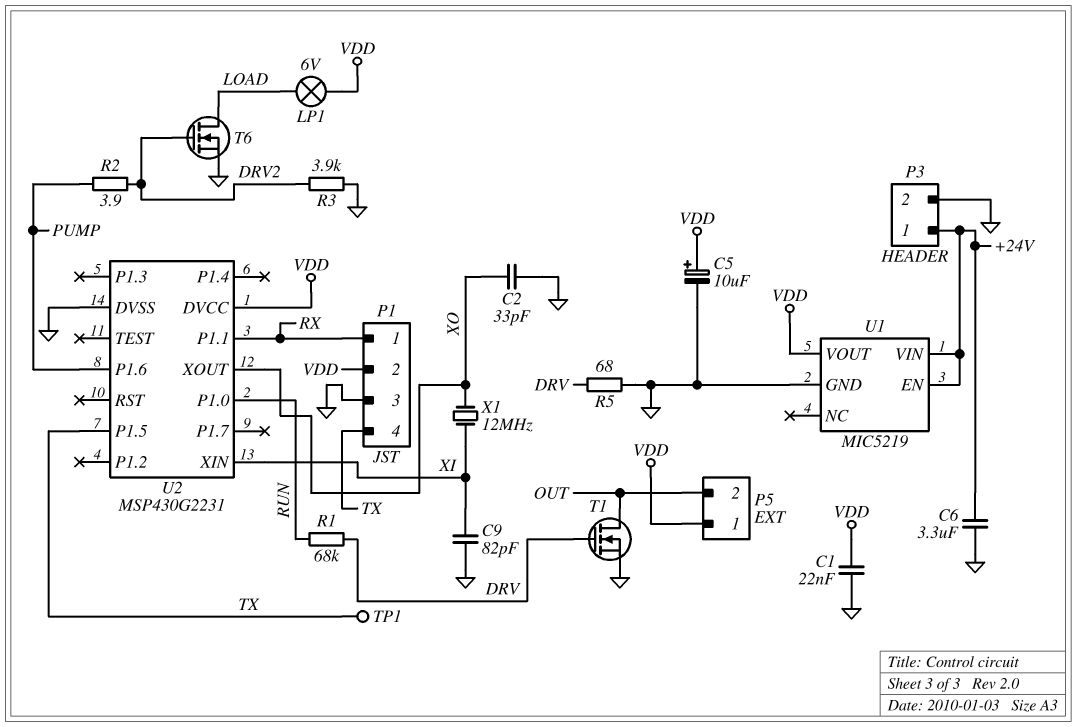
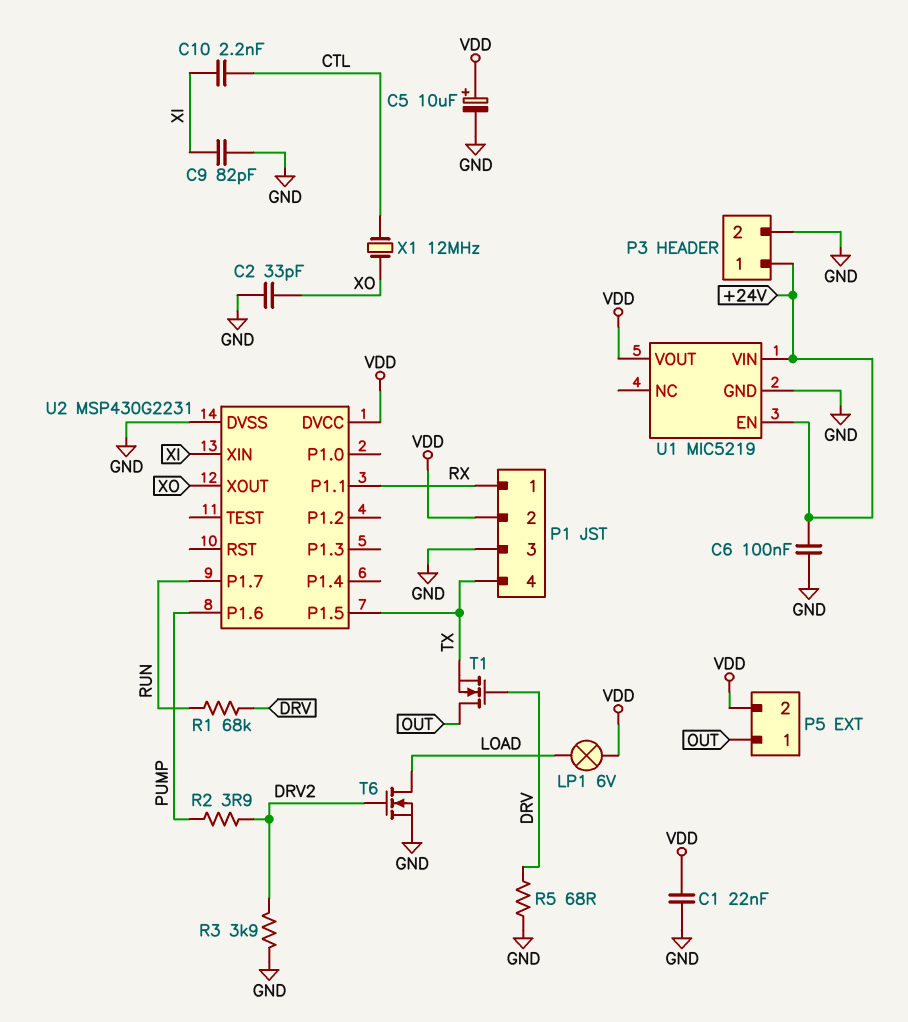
C6: 3.3uF (+24V, GND) -> 100nF (+24V, GND)
C10: none -> 2.2nF (CTL, XI)
P5 pin 1: VDD -> OUT
P5 pin 2: OUT -> VDD
T1: NMOS (G DRV, D OUT, S GND) -> NMOS (G DRV, D OUT, S TX)
TP1: test point (TX) -> none
U2 pin P1.0: RUN -> none
U2 pin P1.7: none -> RUN
X1: 12MHz (XI, XO) -> 12MHz (CTL, XO)

